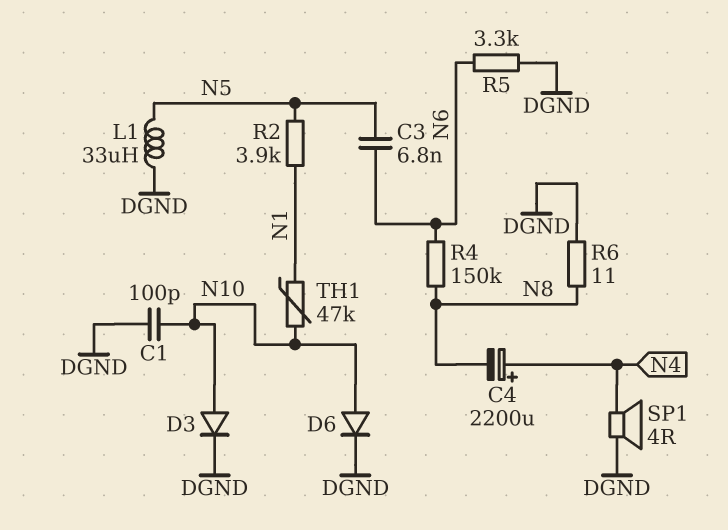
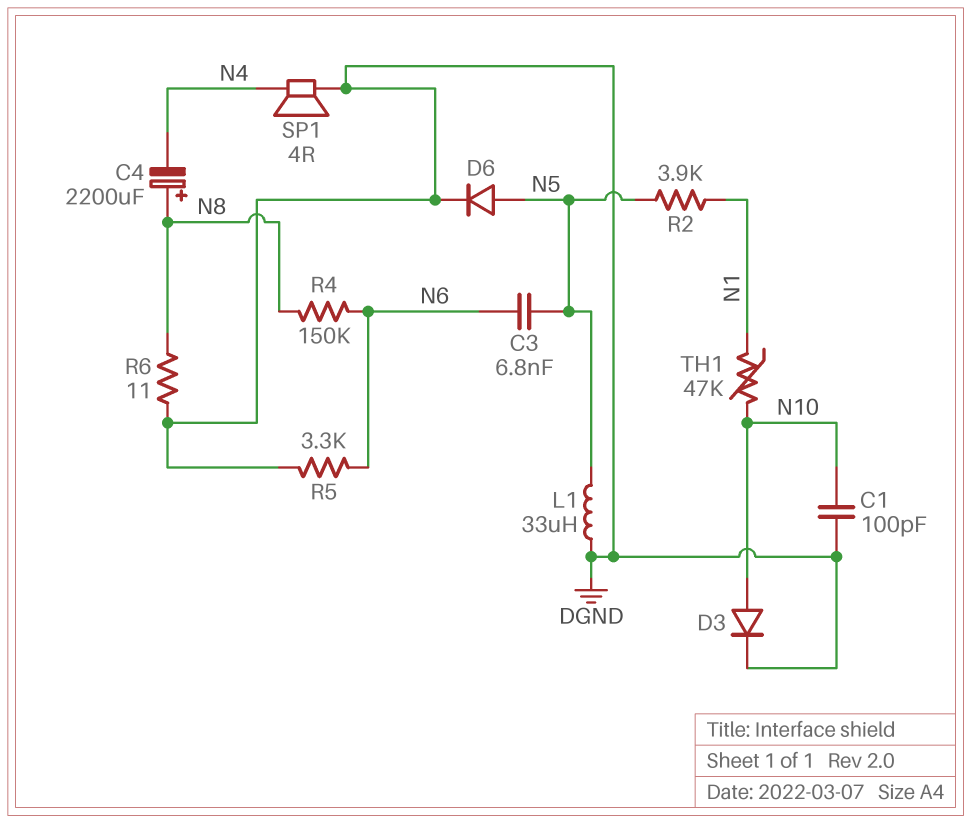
C4: 2200uF (plus N4, minus N8) -> 2200uF (plus N8, minus N4)
D6: diode (A N10, K DGND) -> diode (A N5, K DGND)

